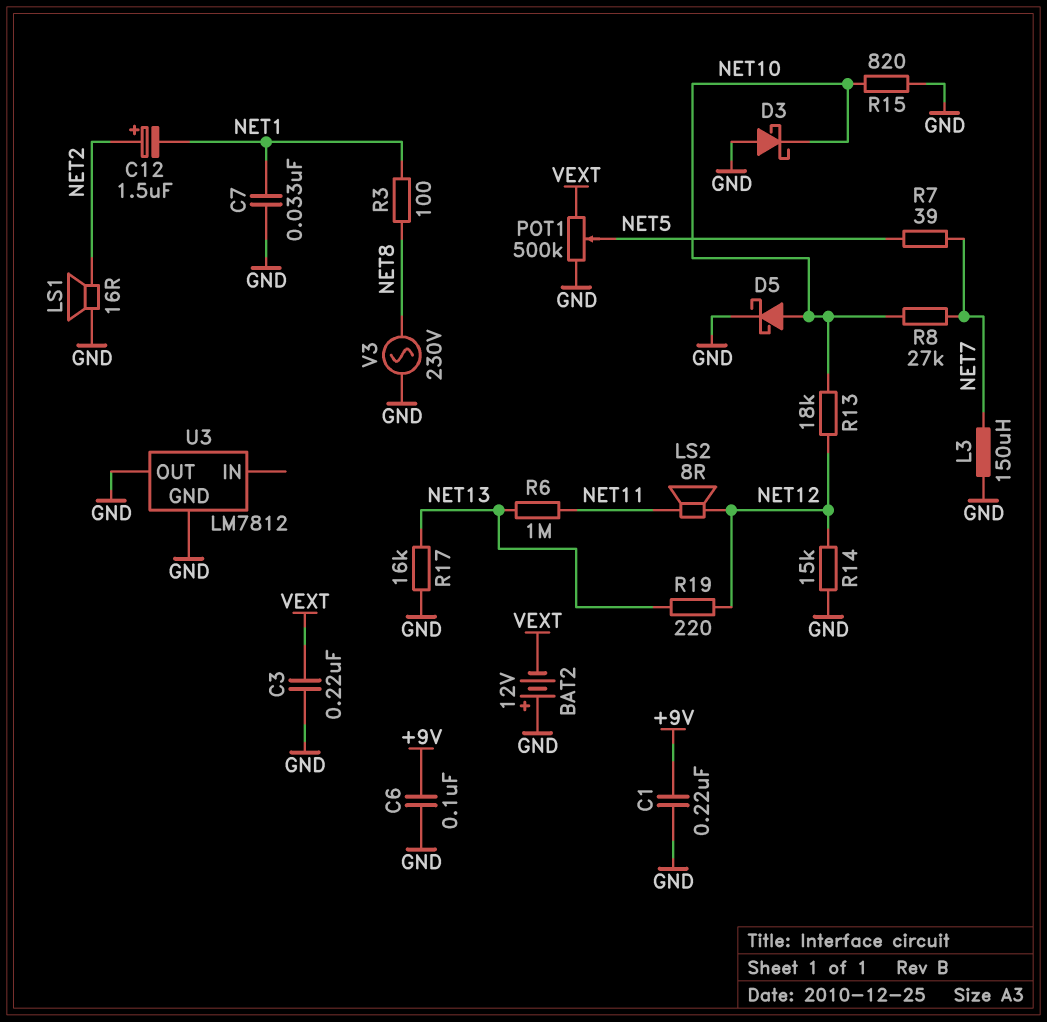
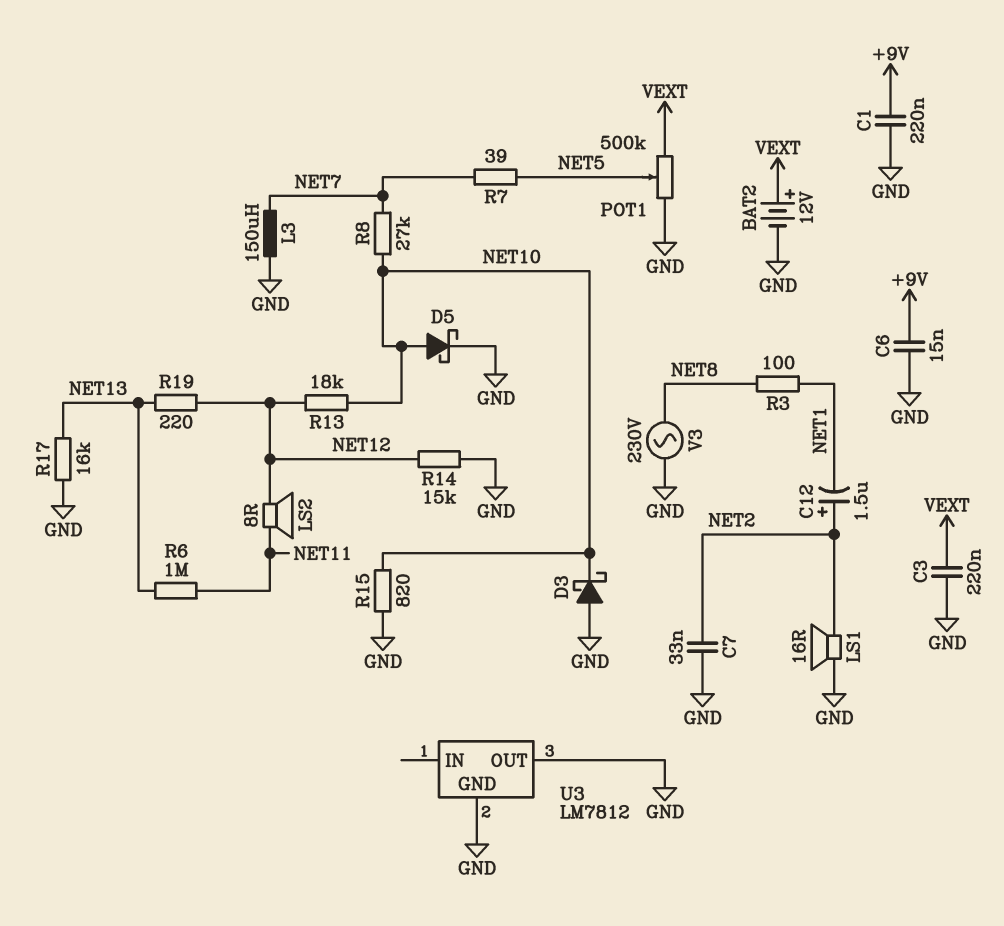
BAT2: 12V (plus GND, minus VEXT) -> 12V (plus VEXT, minus GND)
C6: 100nF (+9V, GND) -> 15nF (+9V, GND)
C7: 33nF (GND, NET1) -> 33nF (GND, NET2)

